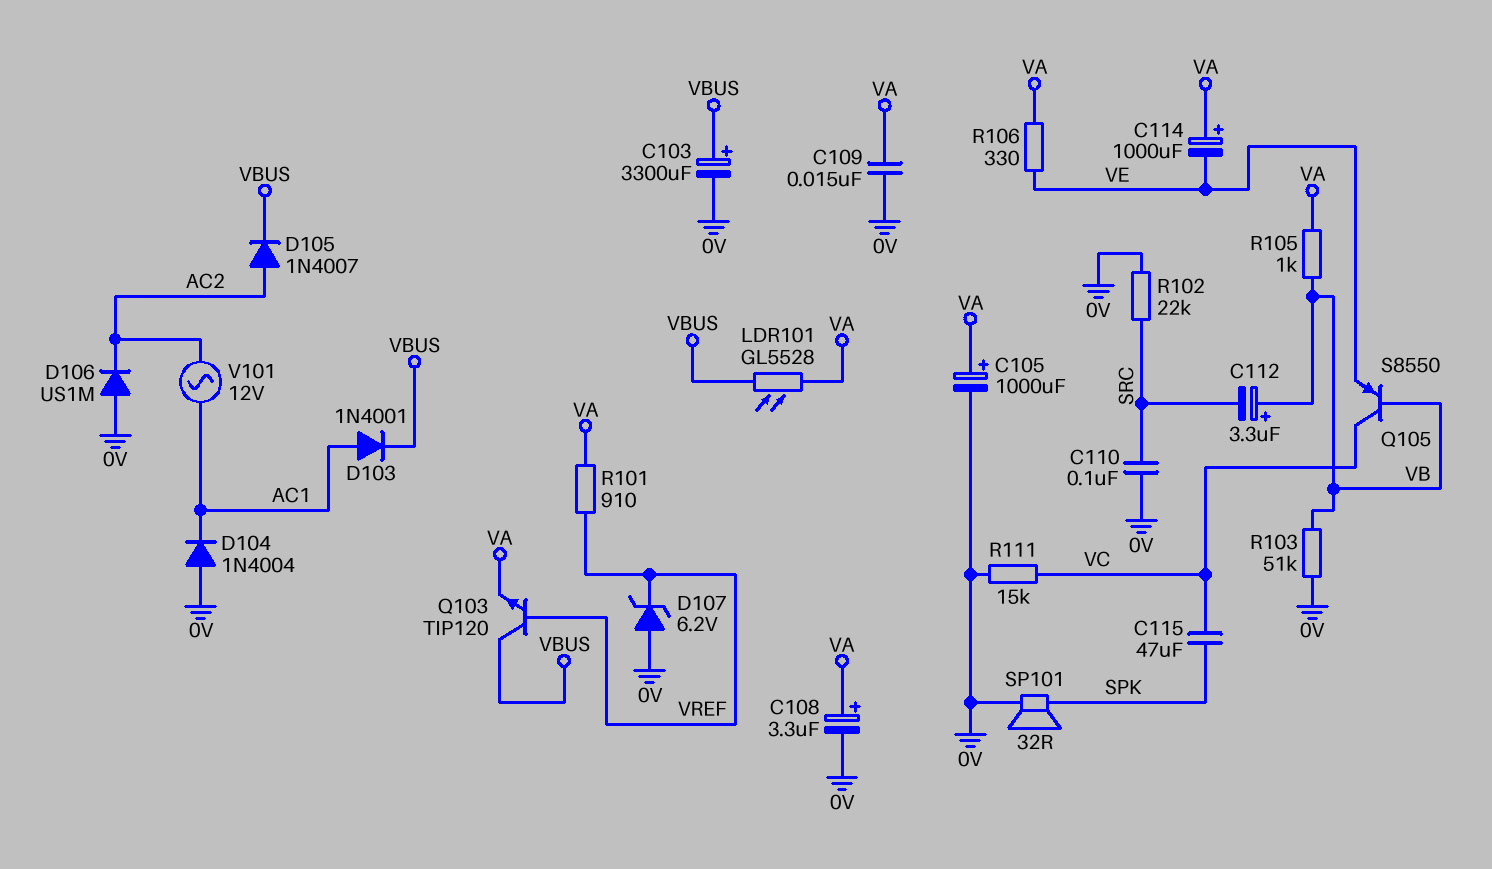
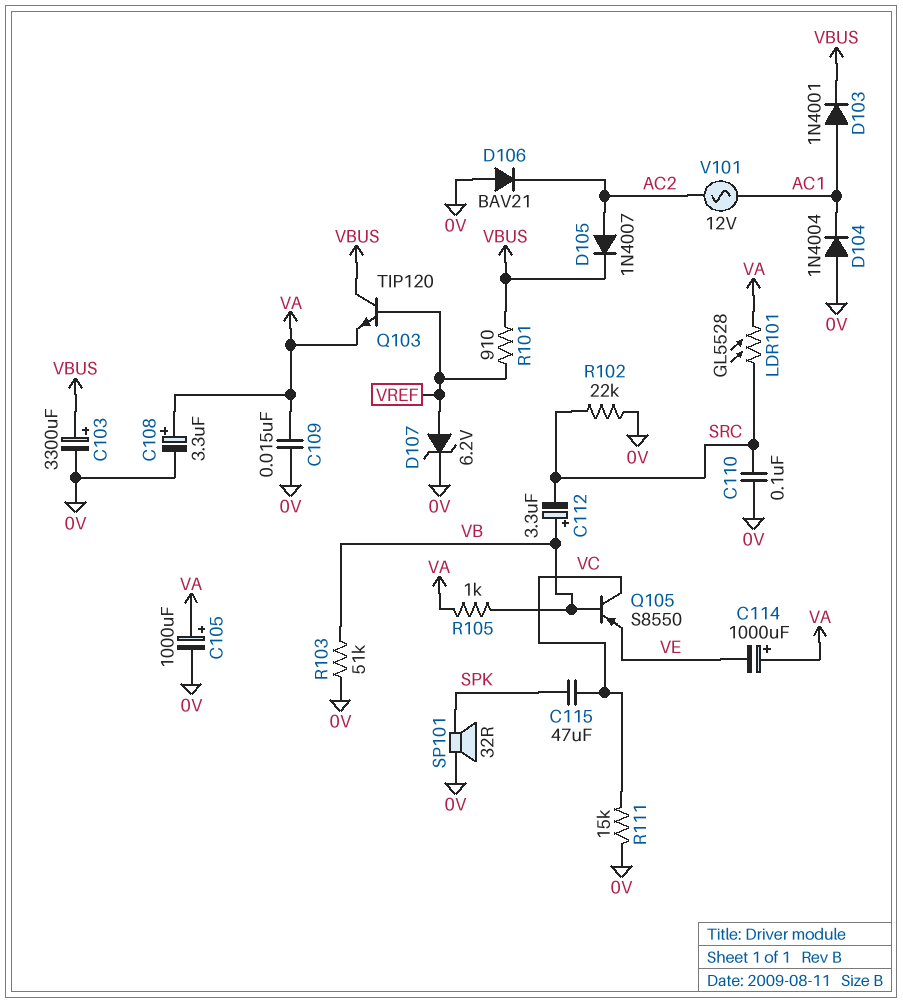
D106: diode US1M (A 0V, K AC2) -> diode BAV21 (A 0V, K AC2)
D107: zener 6.2V (A 0V, K VREF) -> zener 6.2V (A VREF, K 0V)
LDR101: GL5528 (VA, VBUS) -> GL5528 (SRC, VA)
R101: 910 (VA, VREF) -> 910 (VBUS, VREF)
R106: 330 (VA, VE) -> none

